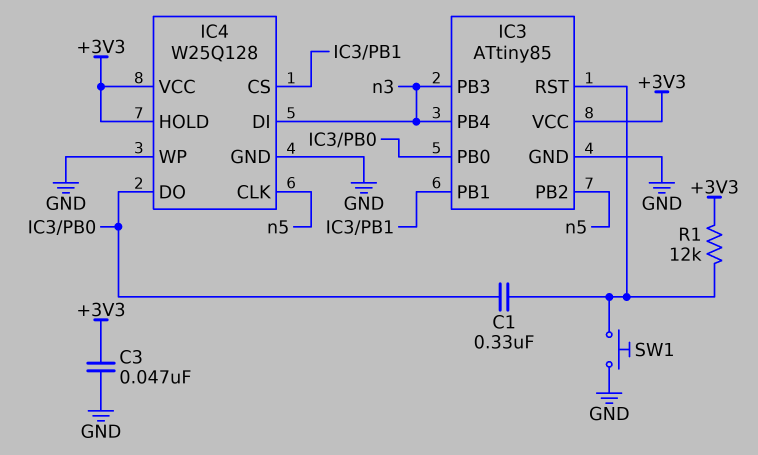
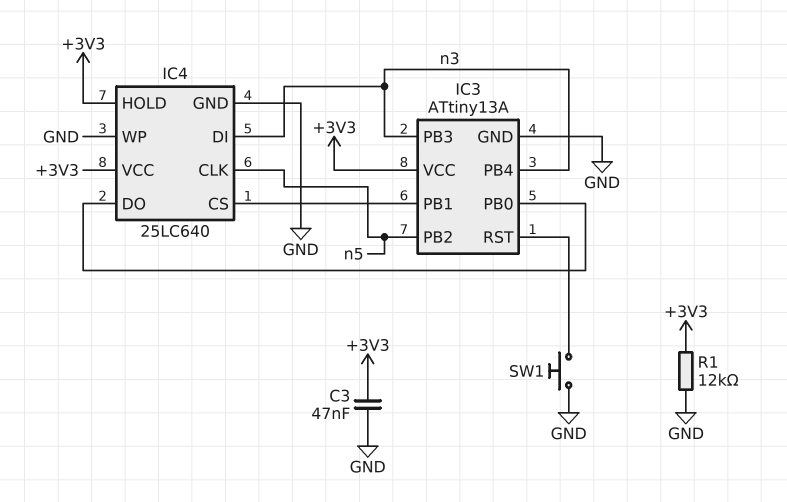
C1: 330nF (IC3/PB0, IC3/RST) -> none
IC3: ATtiny85 -> ATtiny13A
IC4: W25Q128 -> 25LC640
R1: 12k (+3V3, IC3/RST) -> 12k (+3V3, GND)

